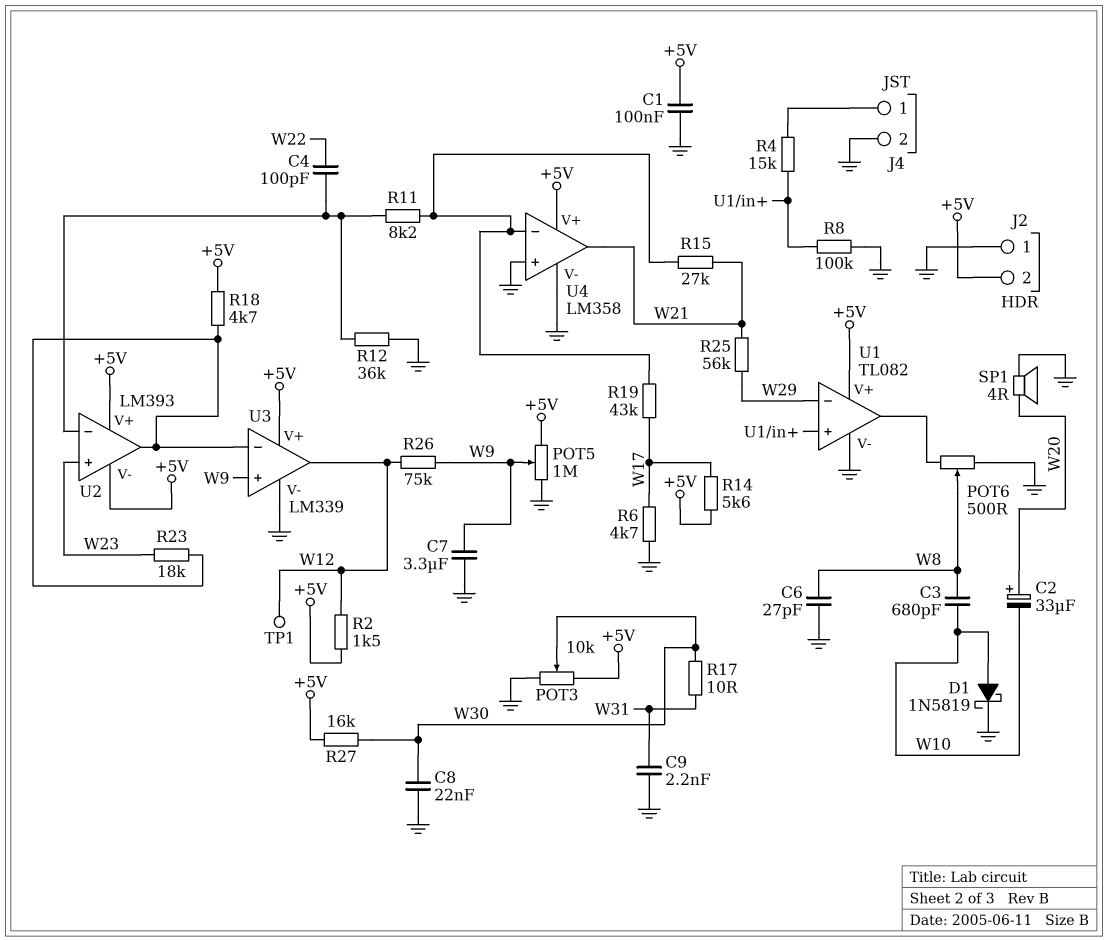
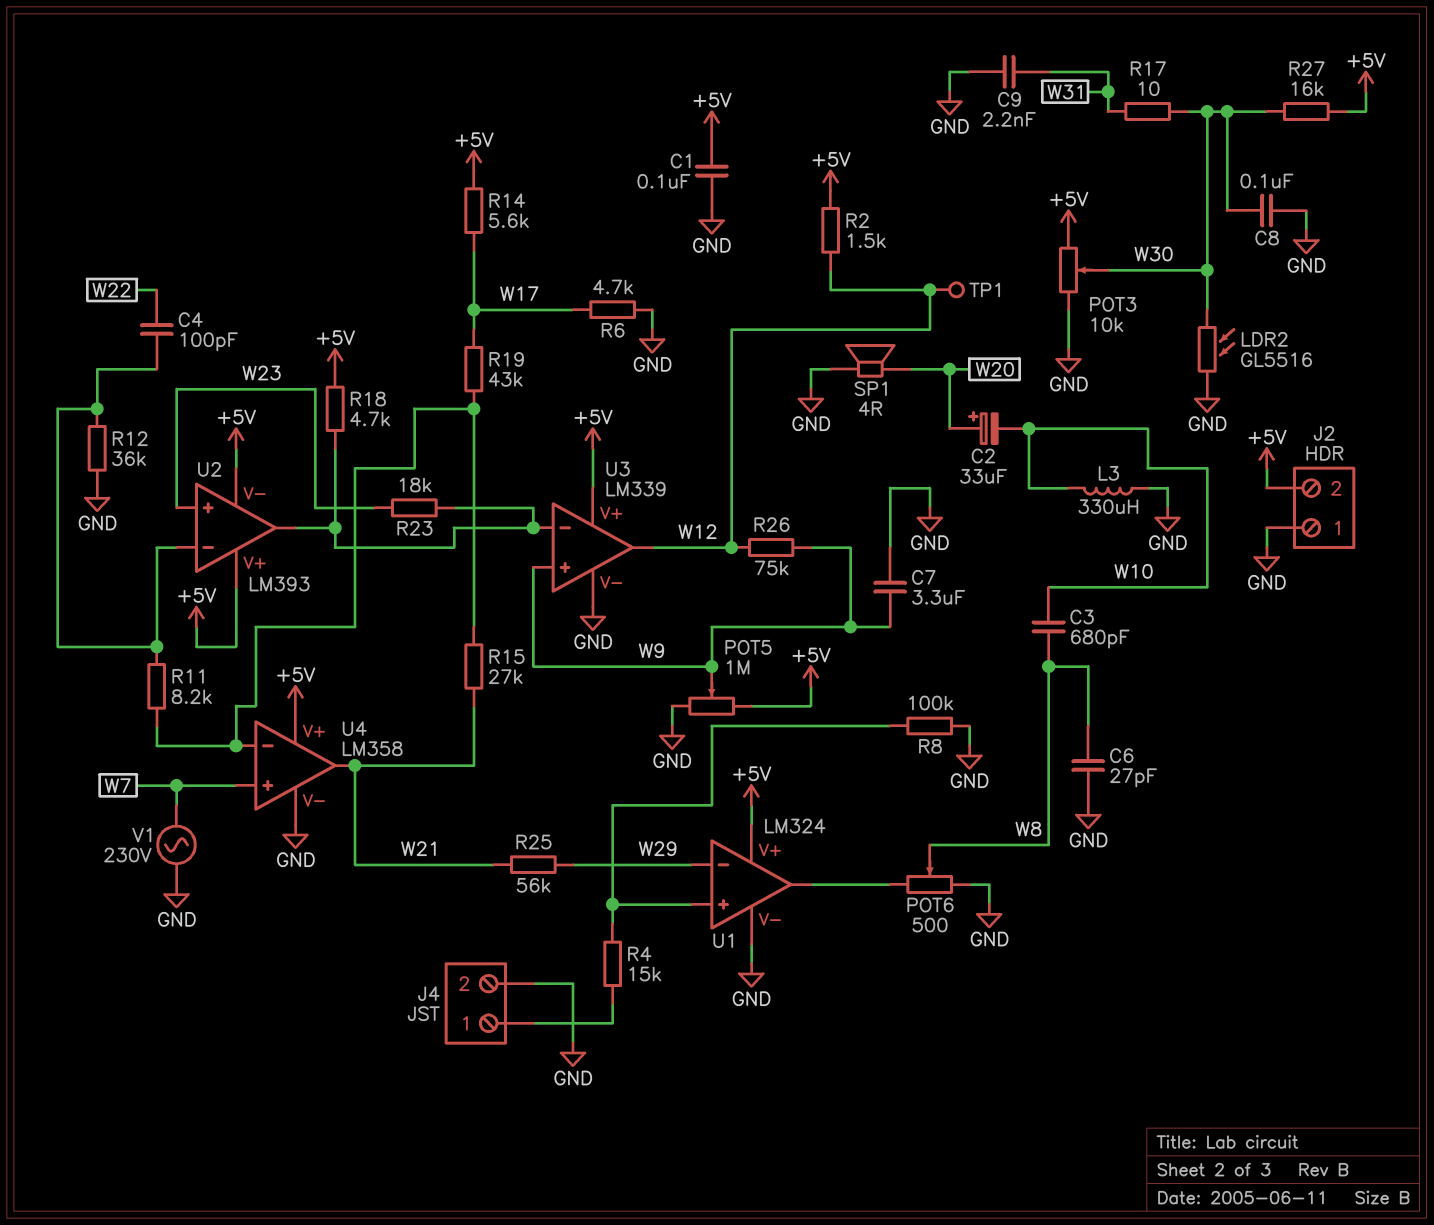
C8: 22nF (GND, W30) -> 100nF (GND, W30)
D1: schottky 1N5819 (A W10, K GND) -> none
L3: none -> 330uH (GND, W10)
LDR2: none -> GL5516 (GND, W30)
U1: TL082 -> LM324
U4 pin in+: GND -> W7
V1: none -> AC 230V (GND, W7)

